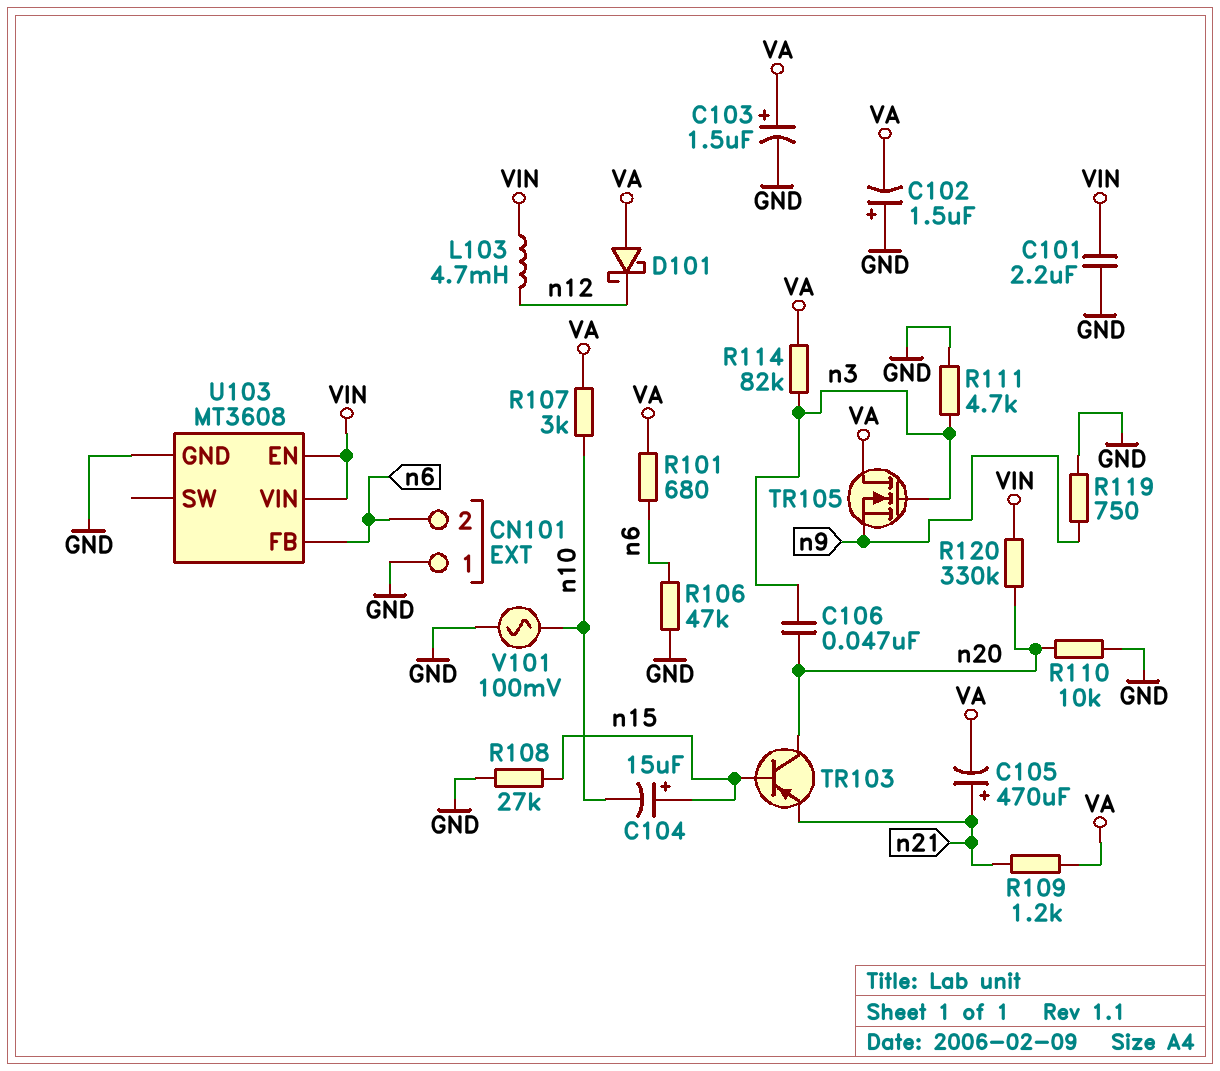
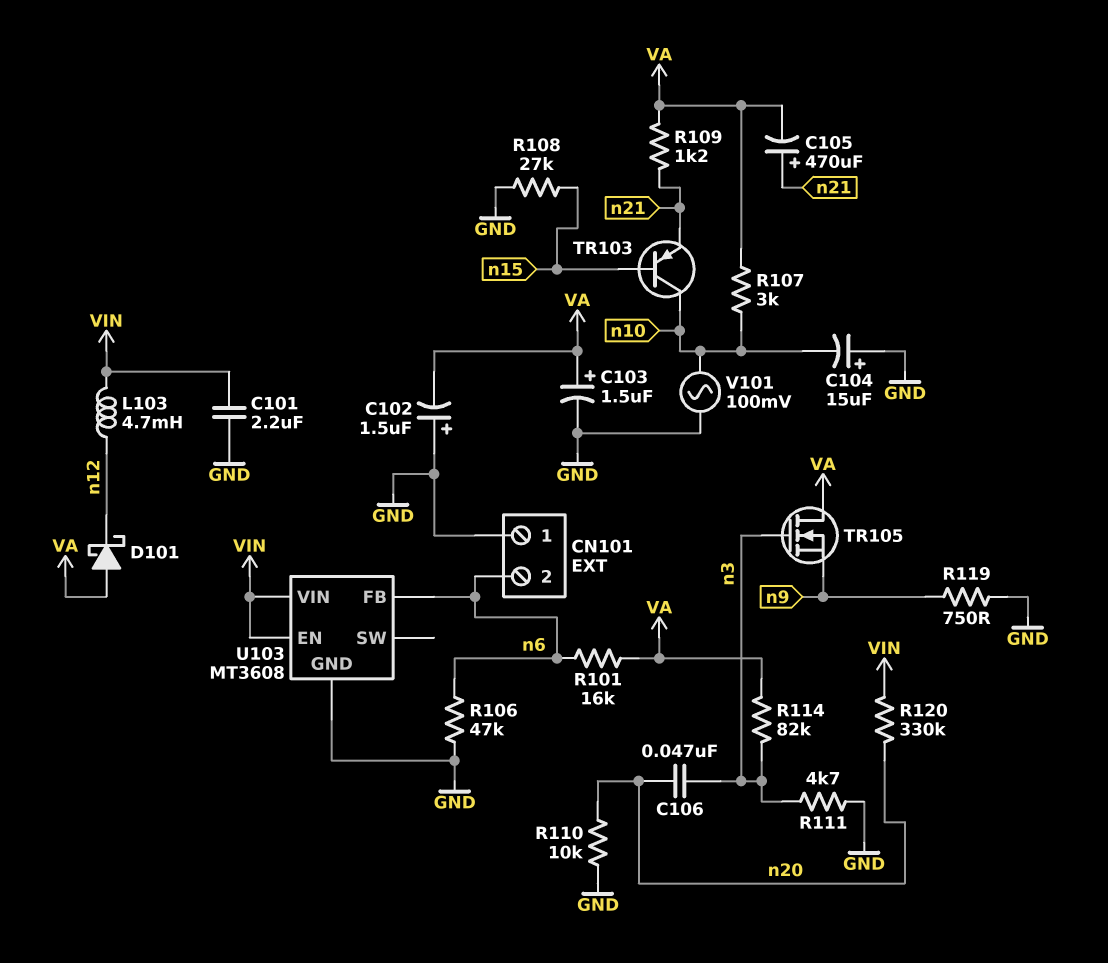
C104: 15uF (plus n15, minus n10) -> 15uF (plus GND, minus n10)
R101: 680 (VA, n6) -> 16k (VA, n6)
TR103: PNP (B n15, C n20, E n21) -> PNP (B n15, C n10, E n21)

